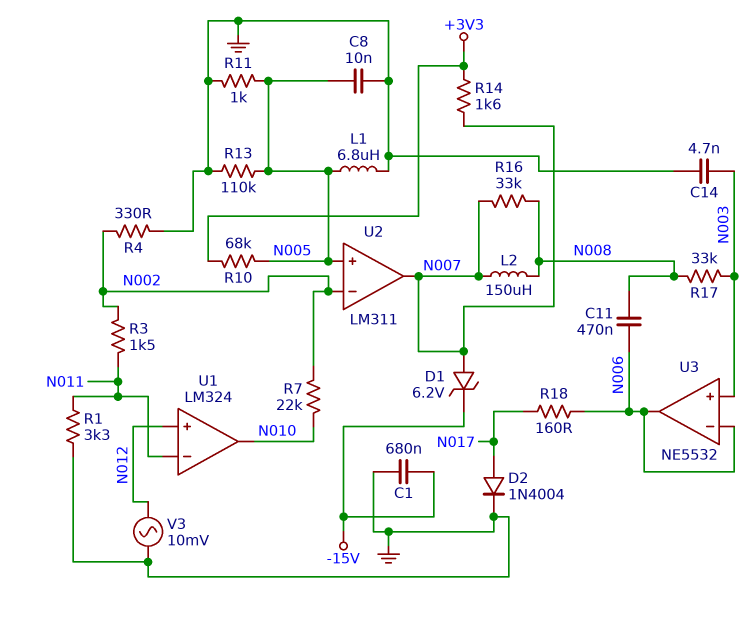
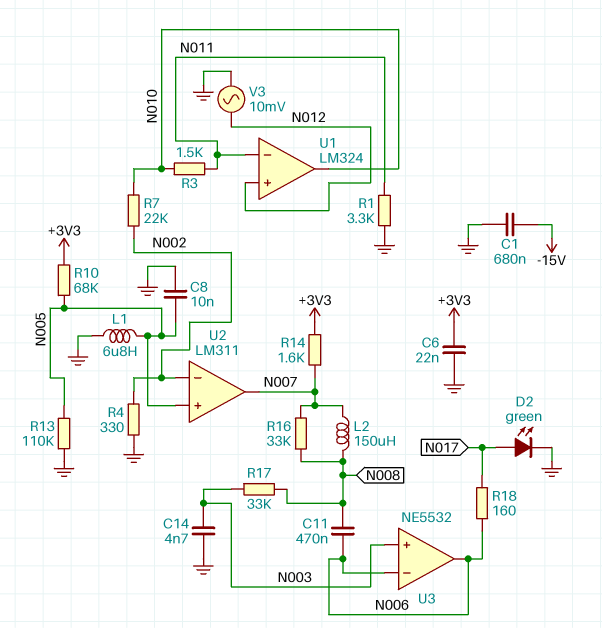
C6: none -> 22nF (+3V3, GND)
D1: zener 6.2V (A N007, K -15V) -> none
D2: diode 1N4004 (A N017, K GND) -> LED green (A N017, K GND)
R3: 1.5k (N002, N011) -> 1.5k (N010, N011)
R11: 1k (GND, N005) -> none

